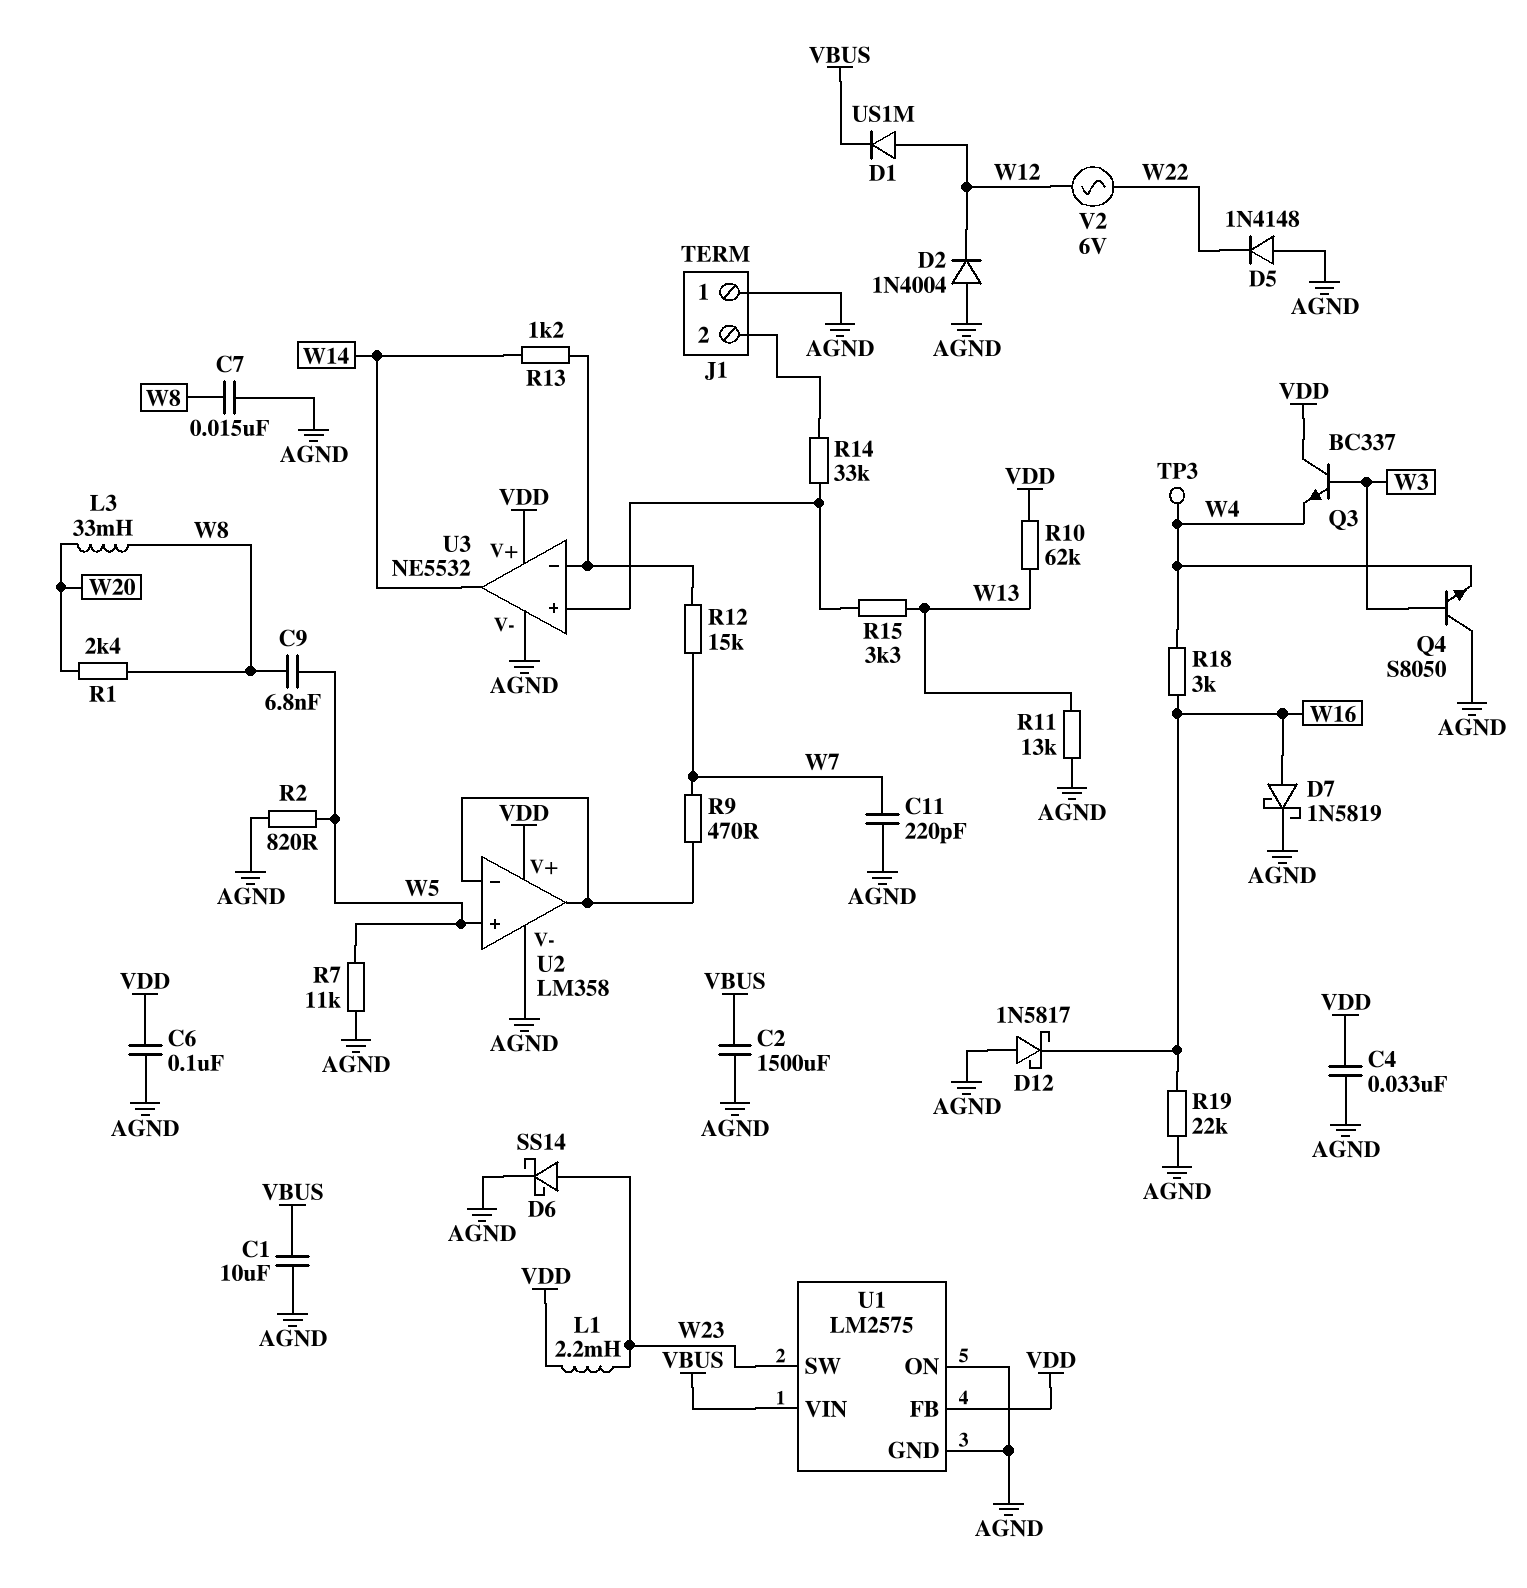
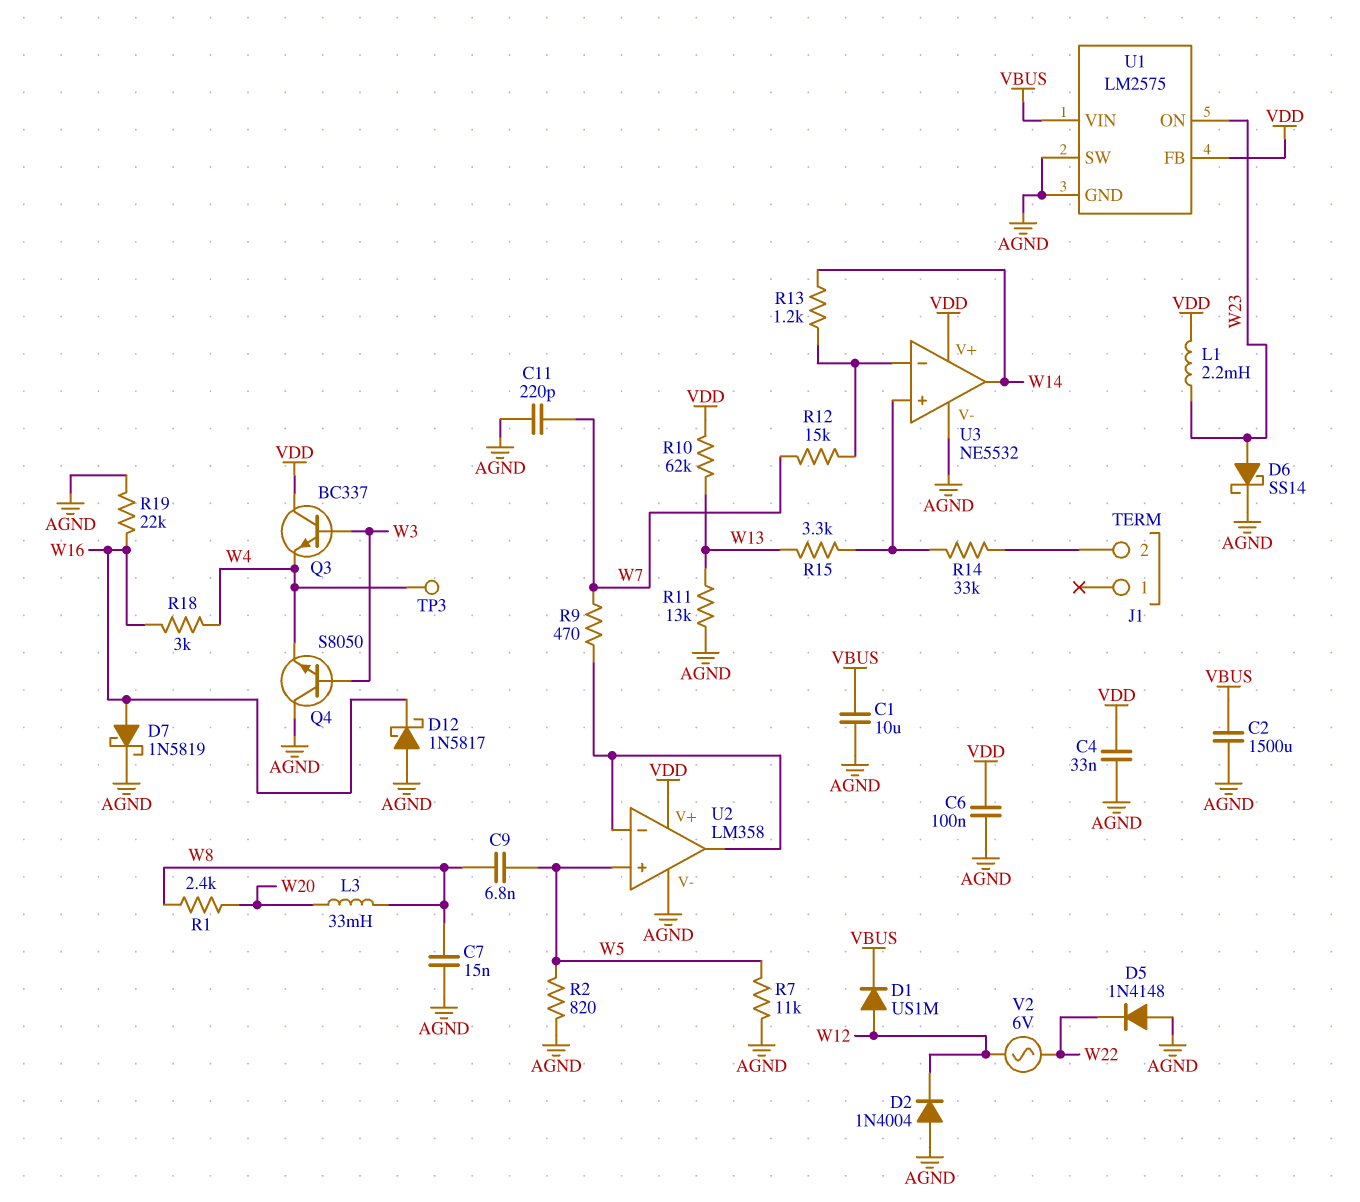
J1 pin 1: AGND -> none
U1 pin ON: AGND -> W23
U1 pin SW: W23 -> AGND

